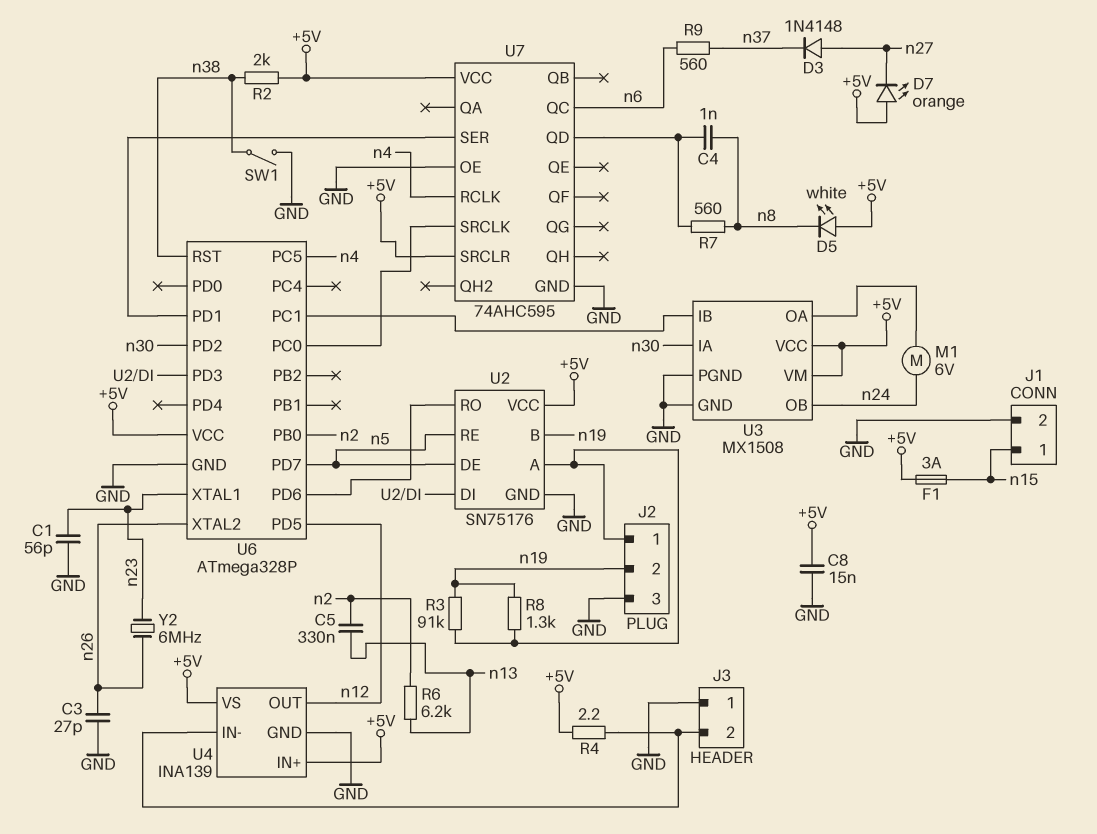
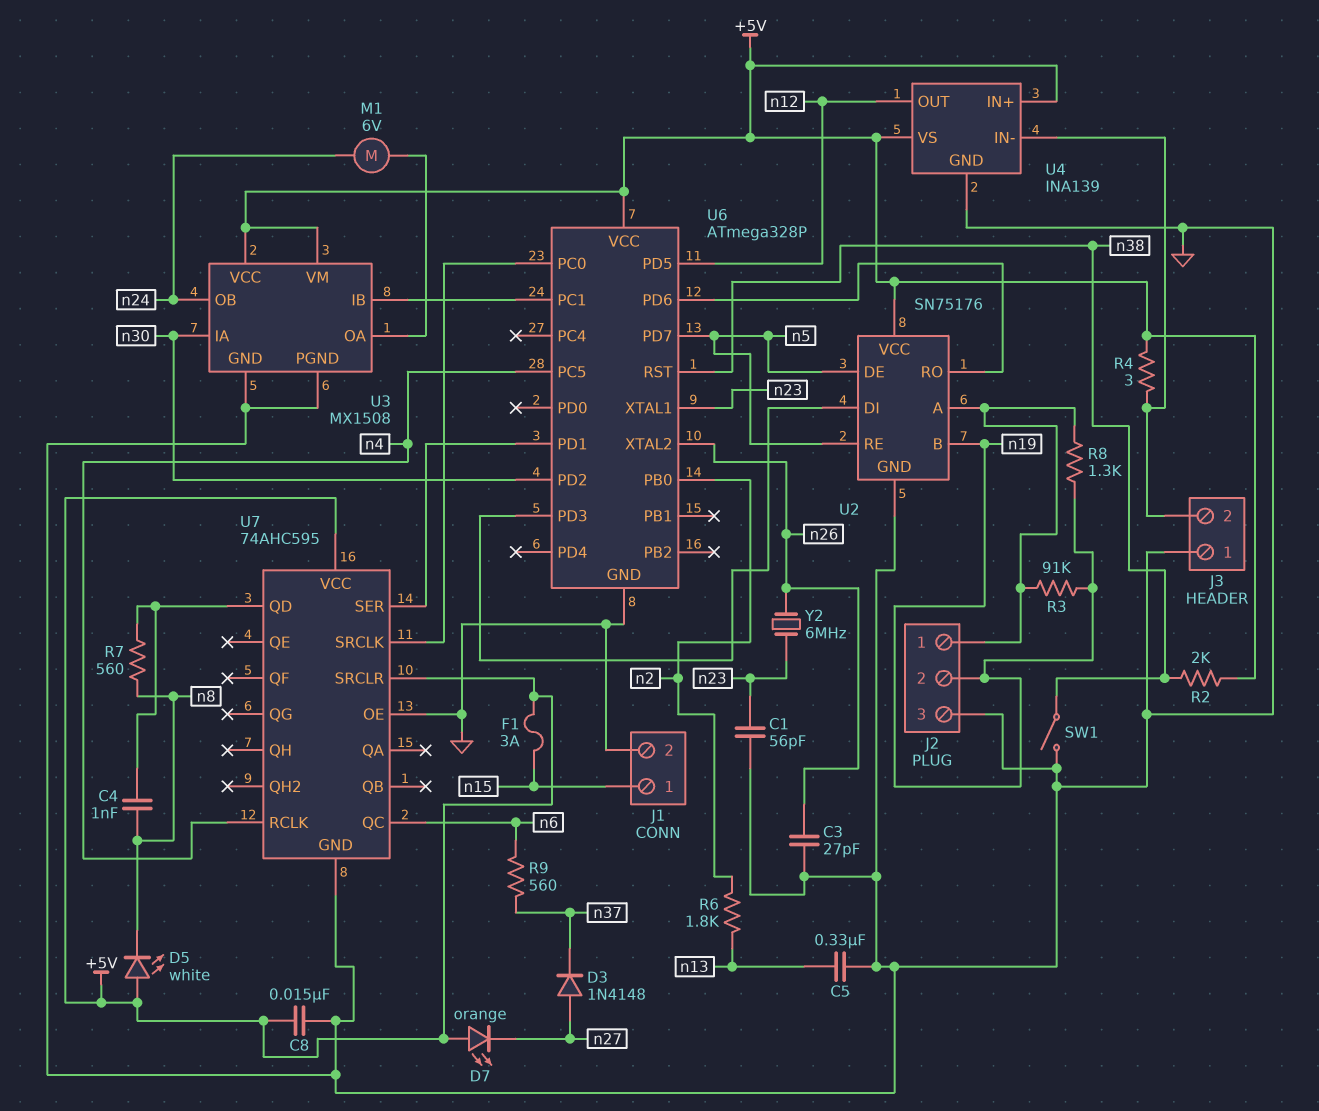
C5: 330nF (n2, n13) -> 330nF (GND, n13)
R4: 2.2 (+5V, J3/2) -> 3 (+5V, J3/2)
R6: 6.2k (n2, n13) -> 1.8k (n2, n13)

